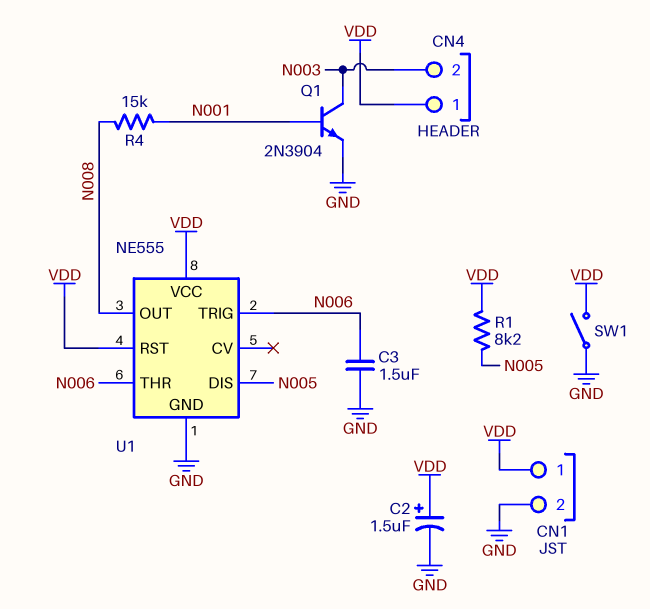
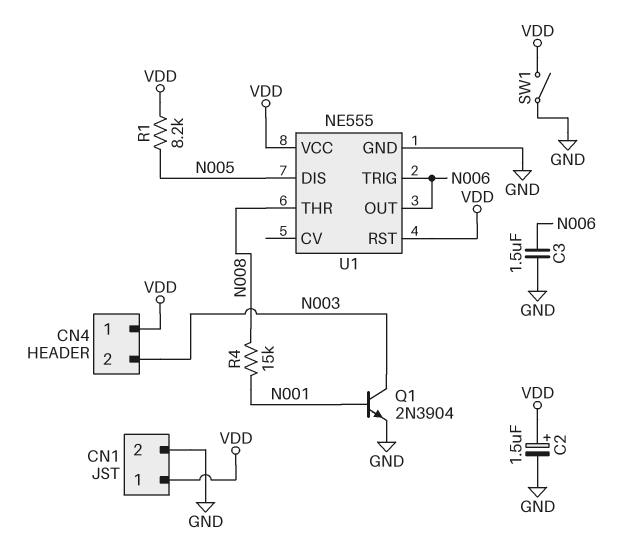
U1 pin OUT: N008 -> N006
U1 pin THR: N006 -> N008

